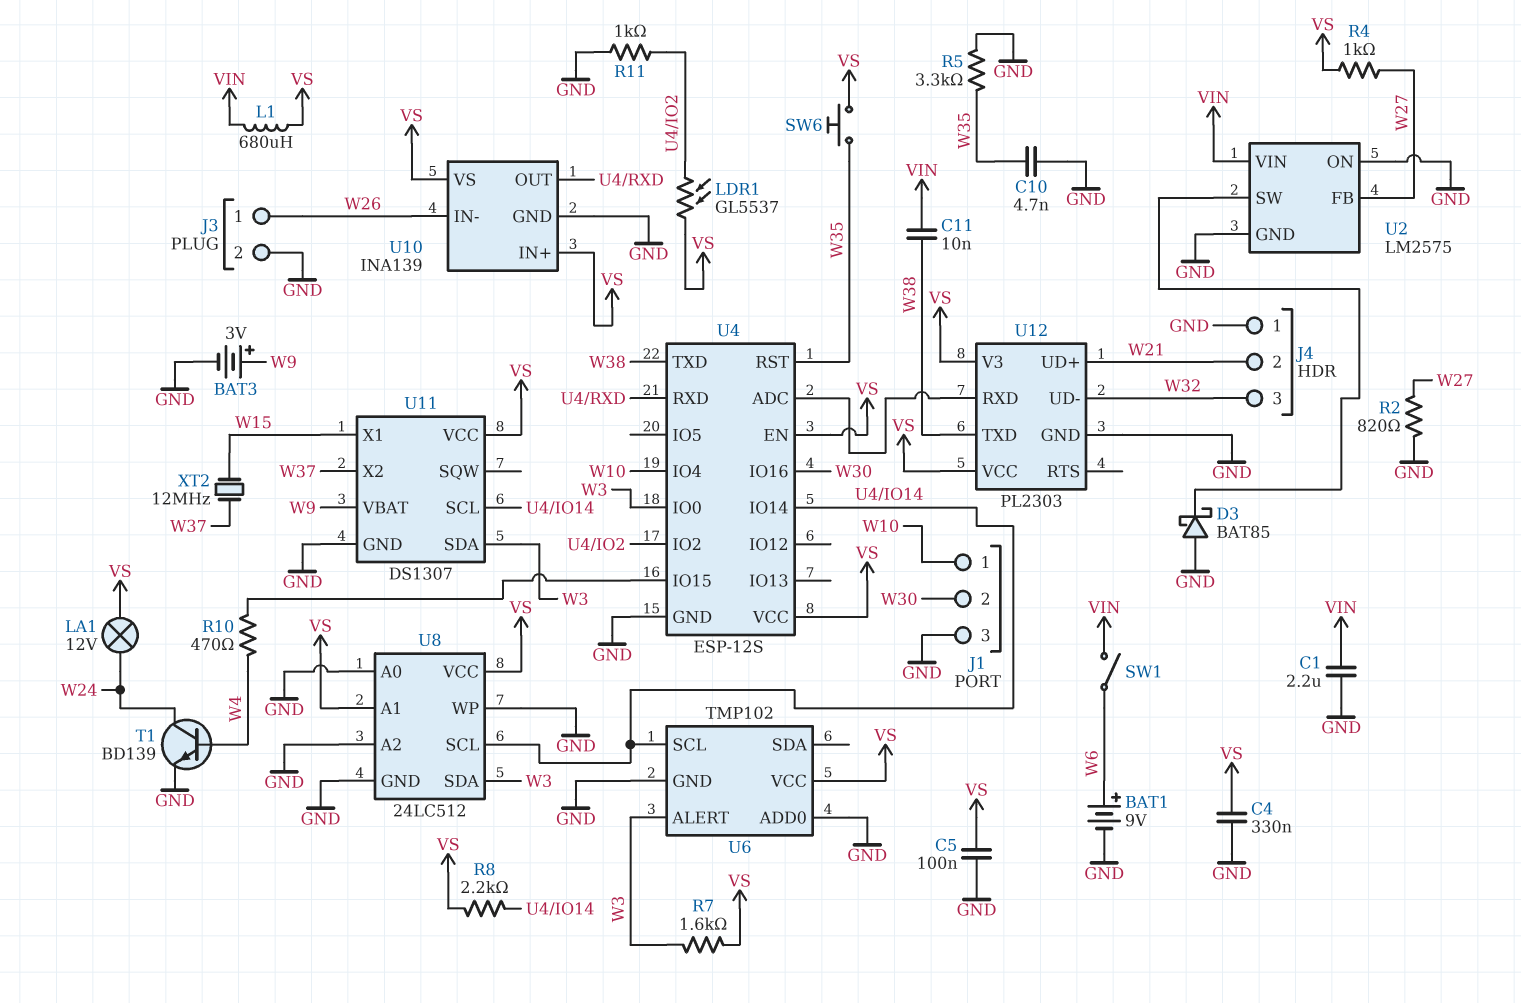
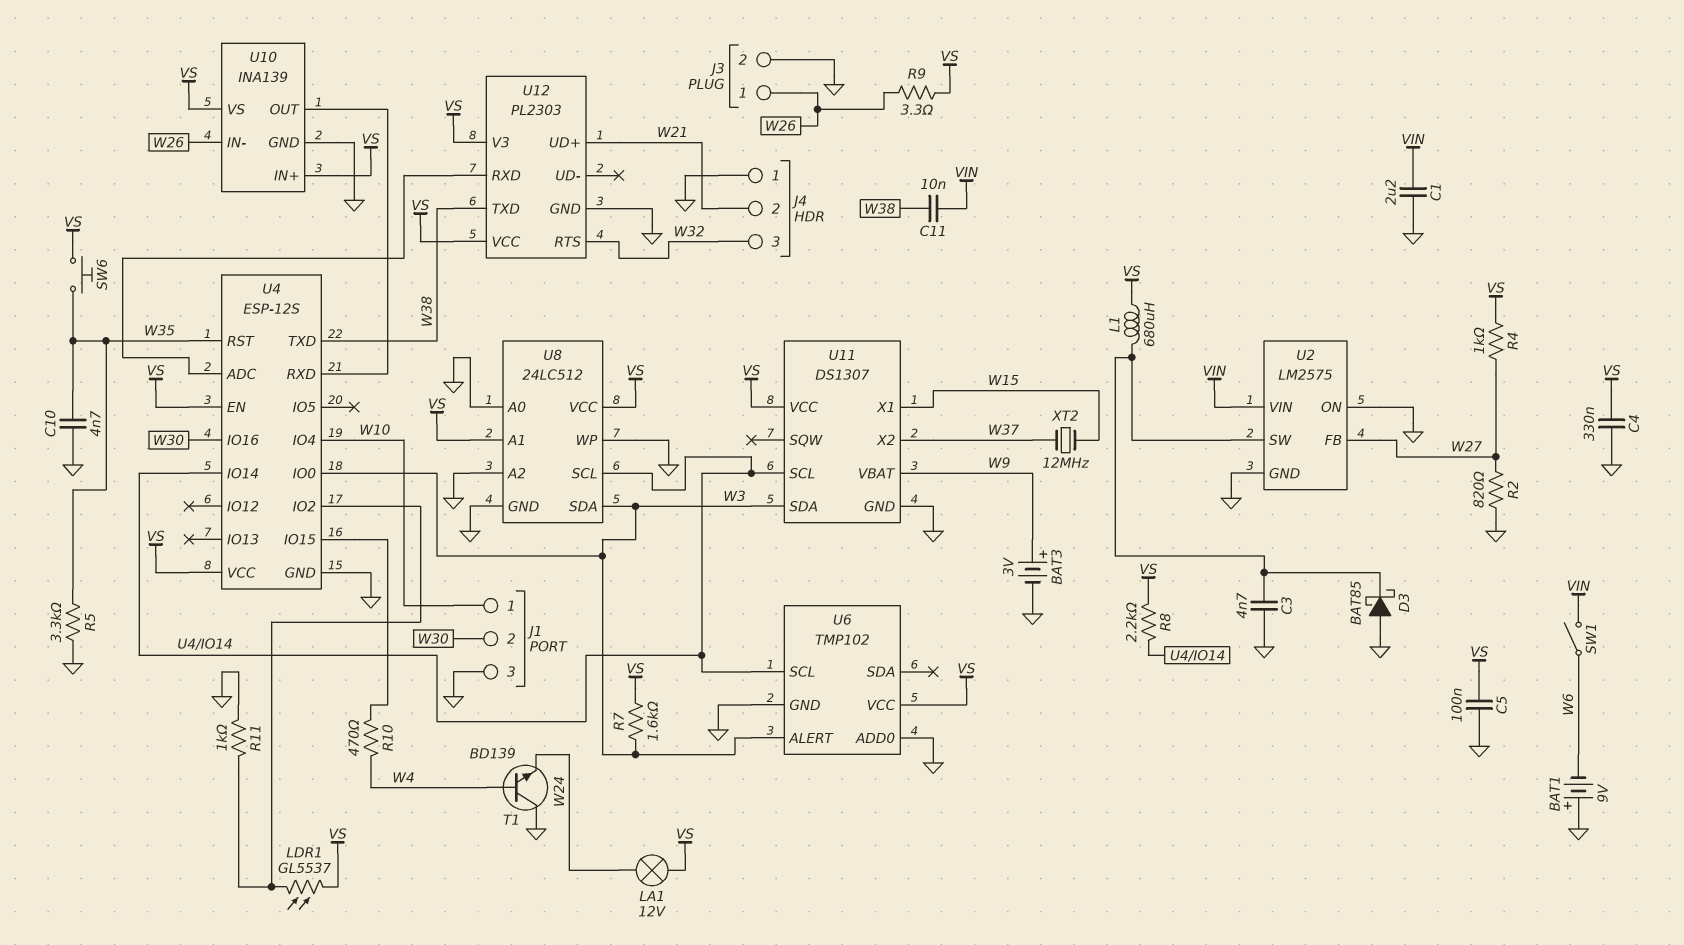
BAT1: 9V (plus W6, minus GND) -> 9V (plus GND, minus W6)
C3: none -> 4.7nF (GND, U2/SW)
L1: 680uH (VIN, VS) -> 680uH (U2/SW, VS)
R9: none -> 3.3 (VS, W26)
T1: NPN BD139 (B W4, C W24, E GND) -> NPN BD139 (B W4, C GND, E W24)
U12 pin RTS: none -> W32
U12 pin UD-: W32 -> none

